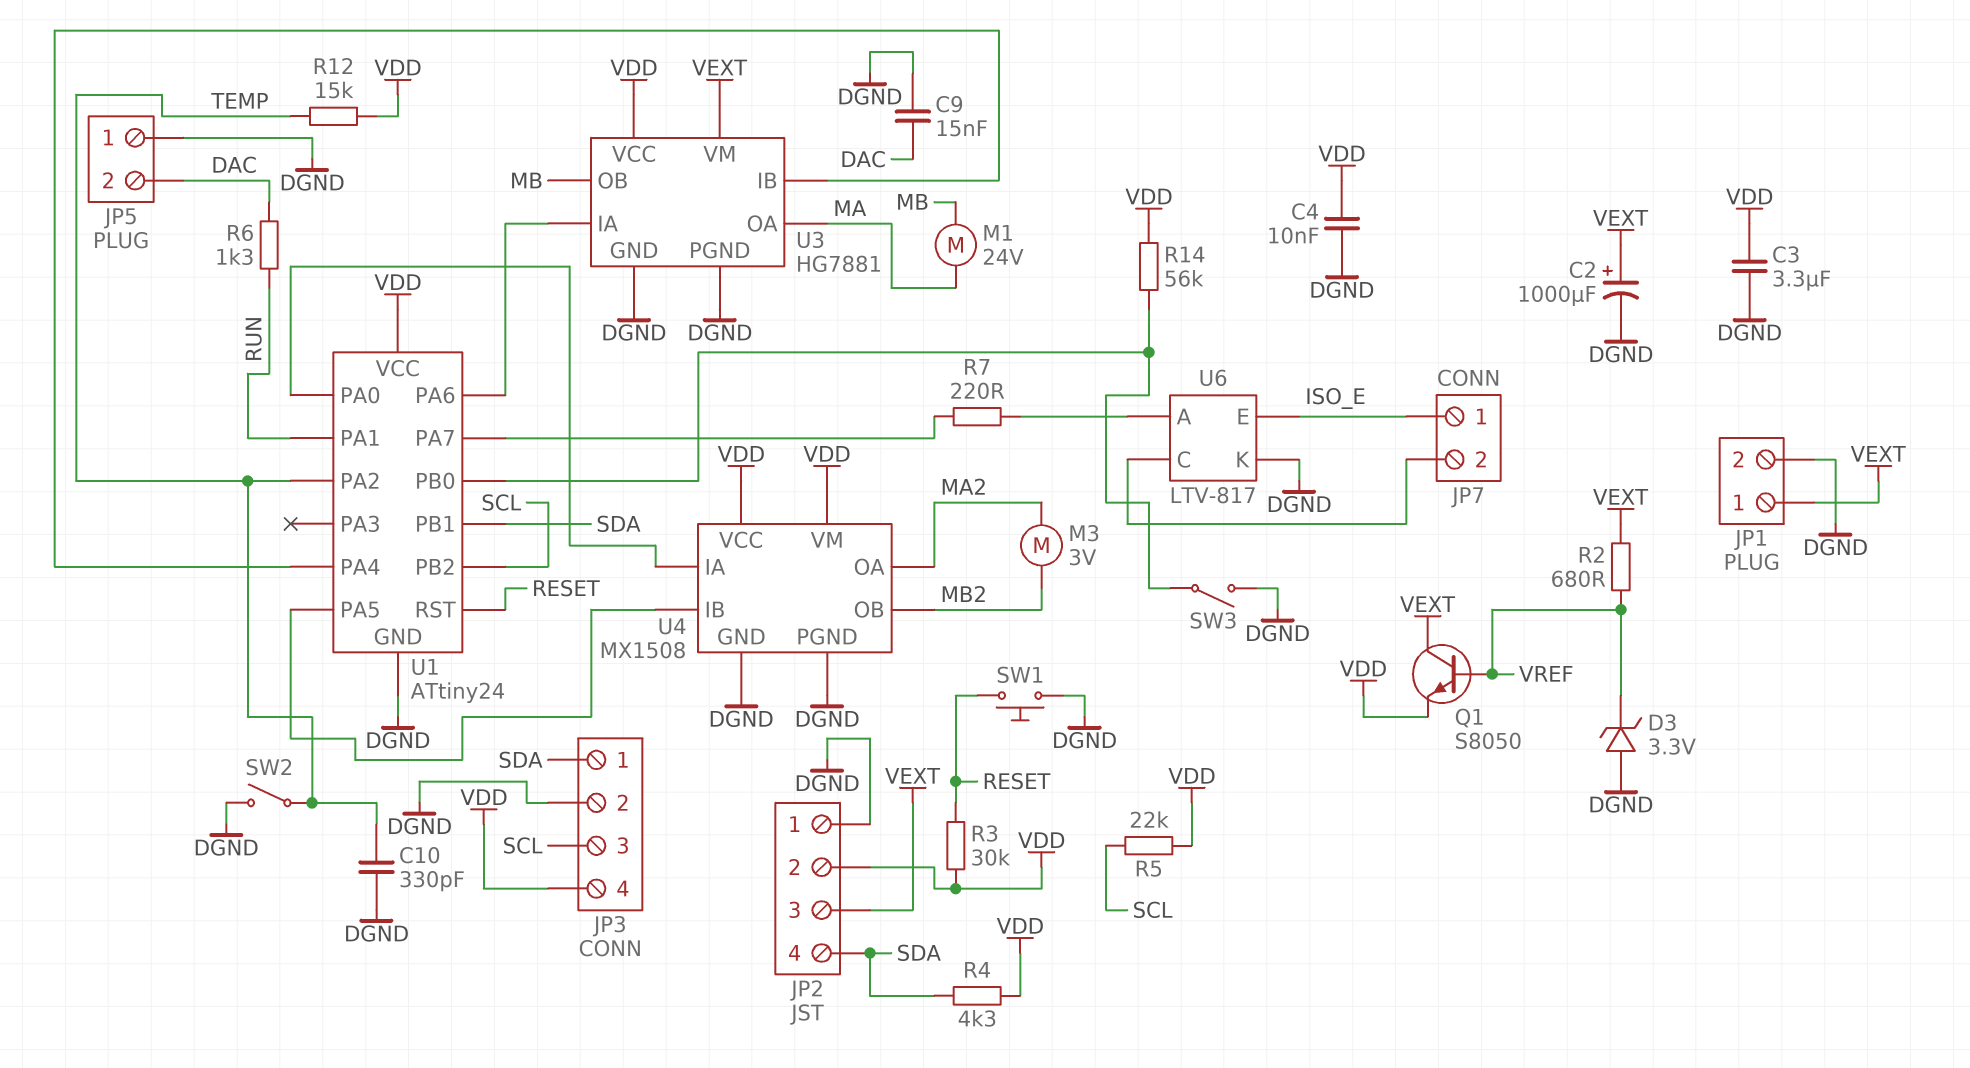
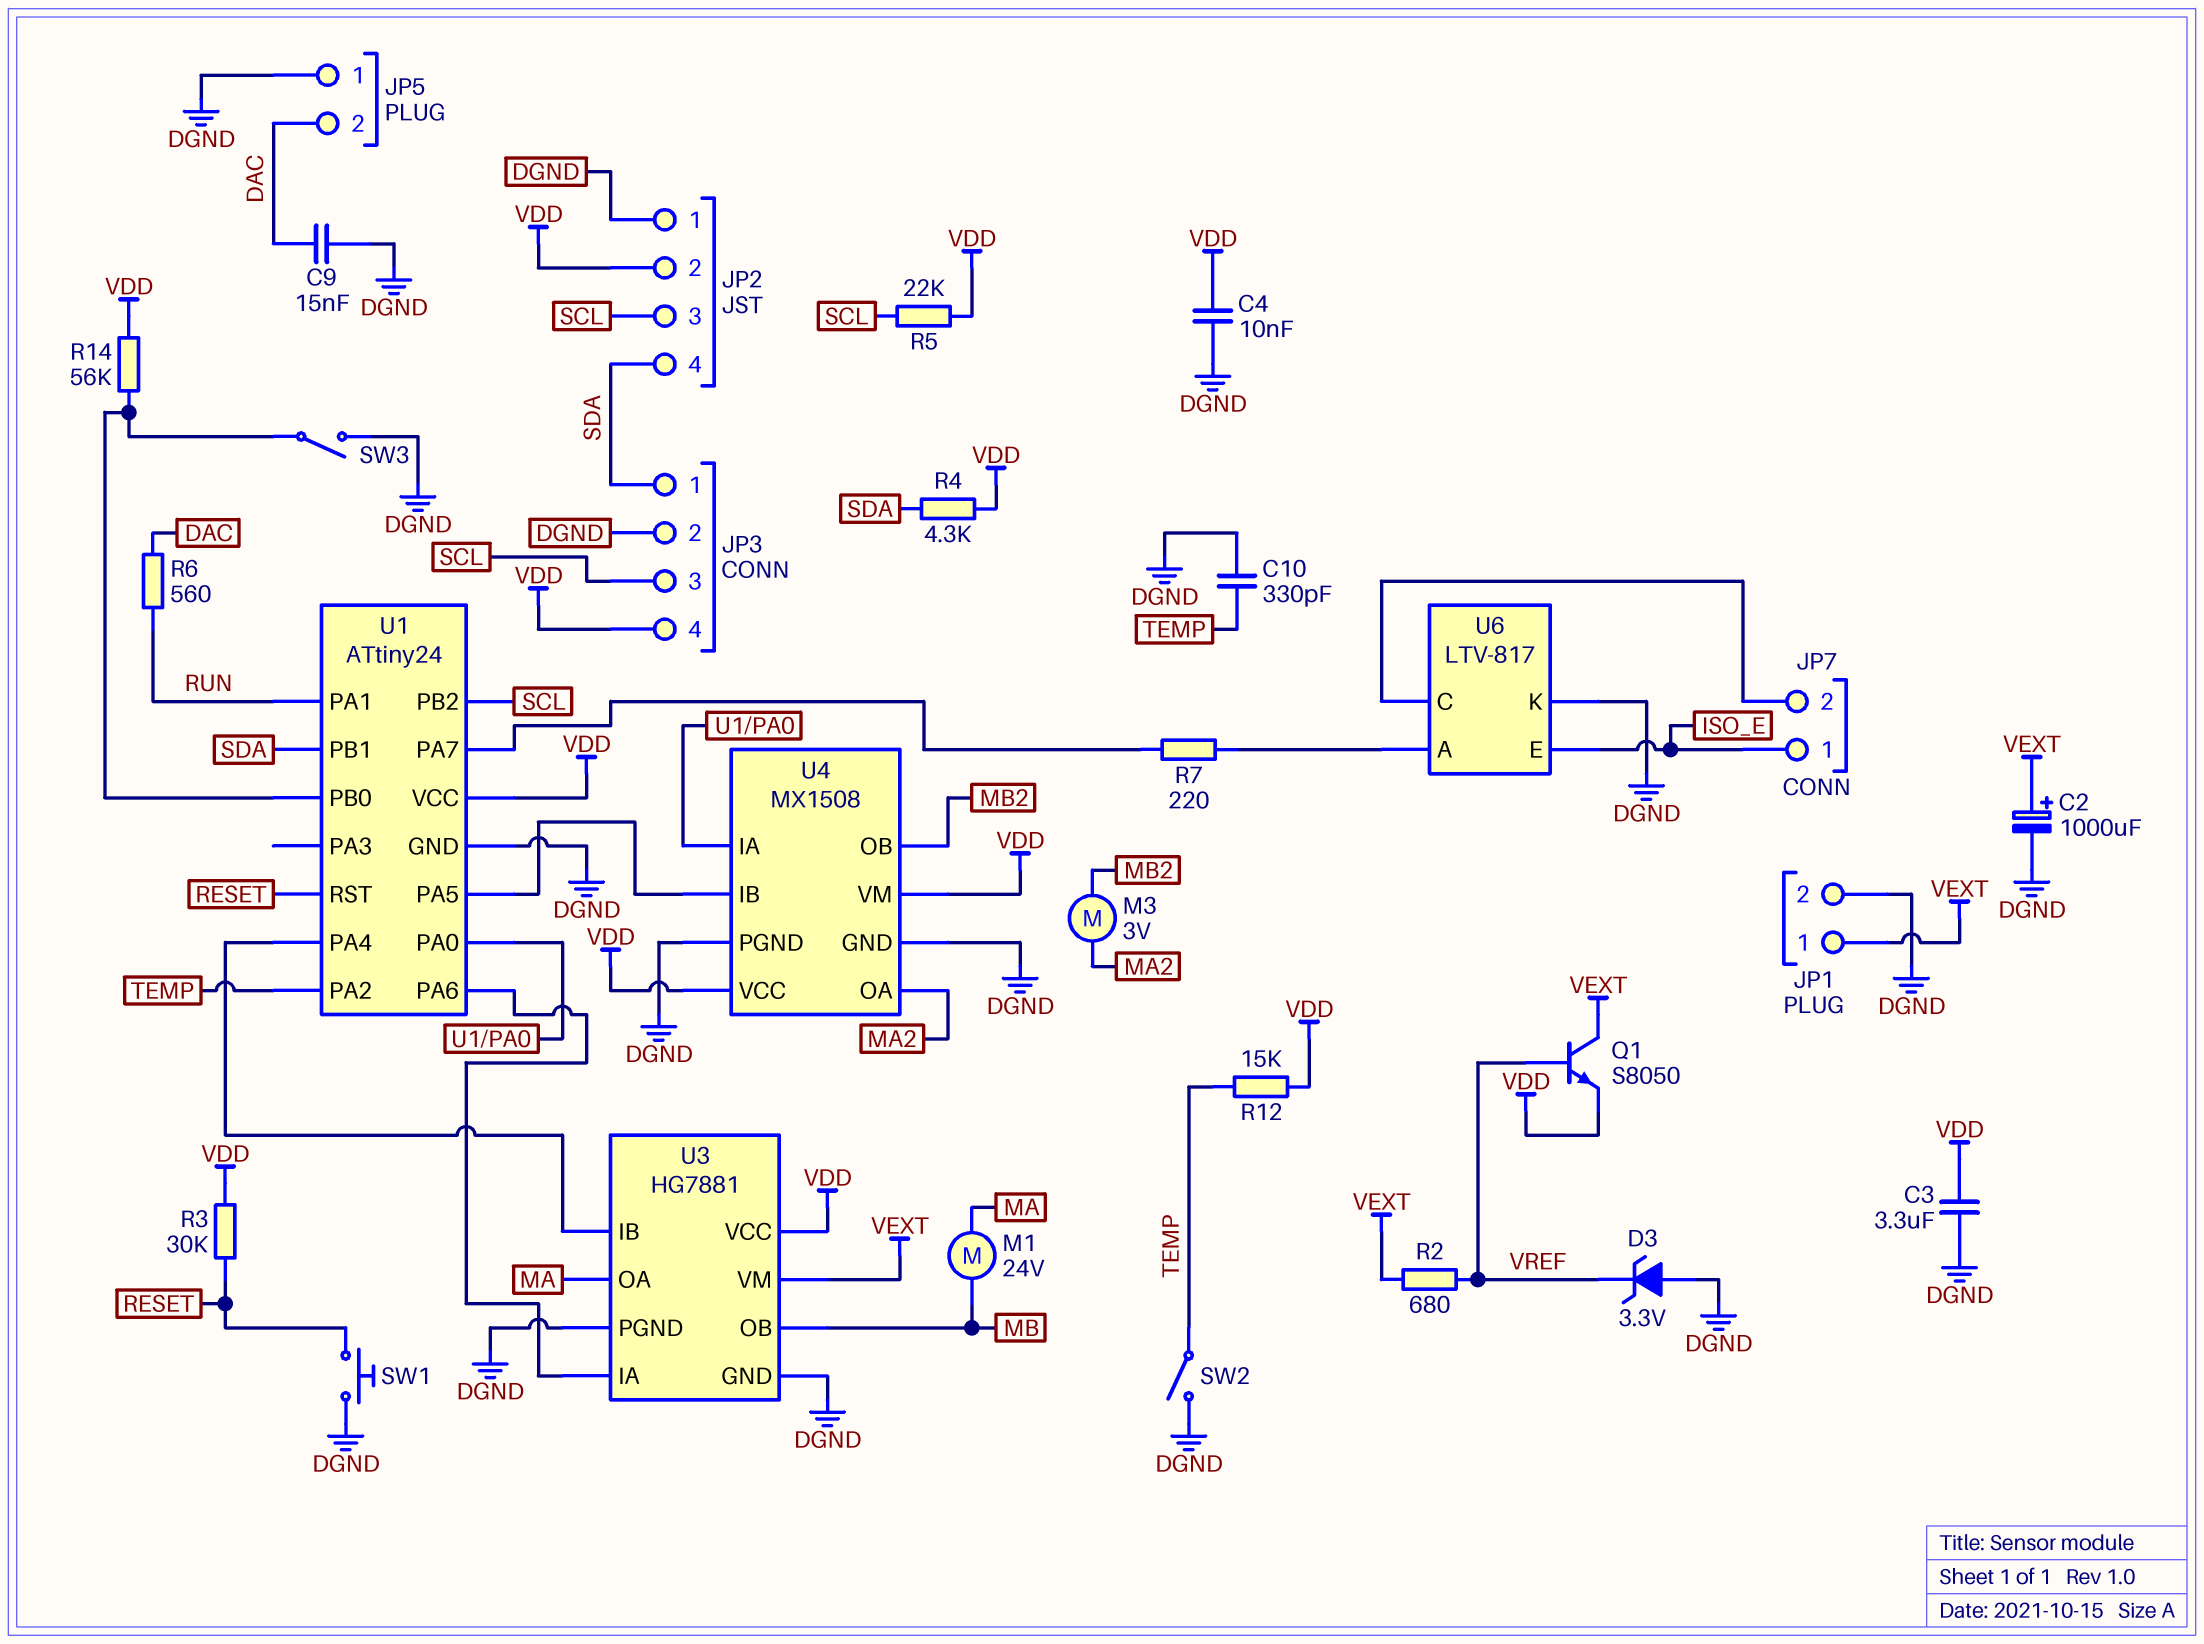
JP2 pin 3: VEXT -> SCL
R6: 1.3k (DAC, RUN) -> 560 (DAC, RUN)

